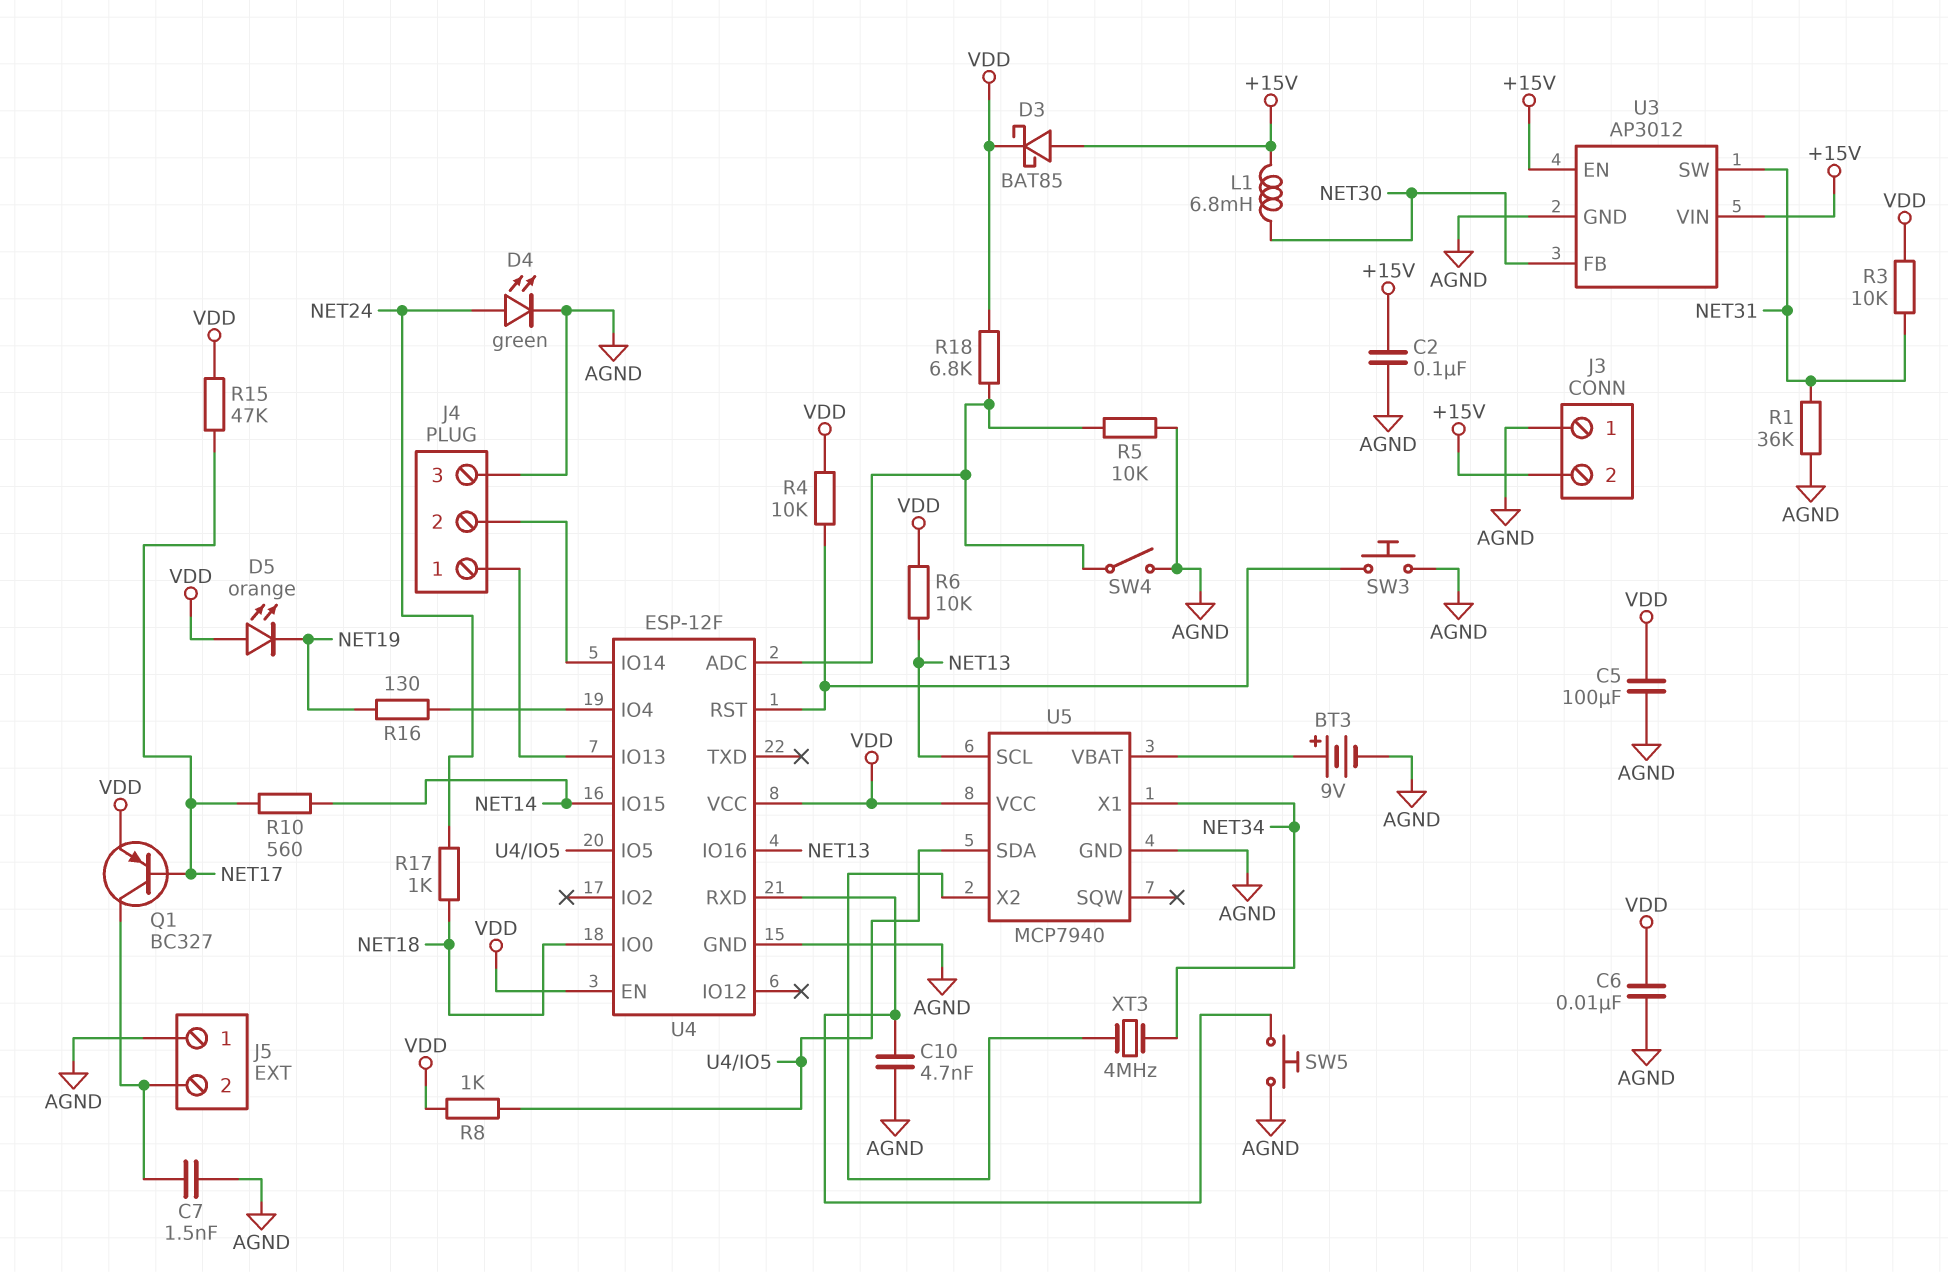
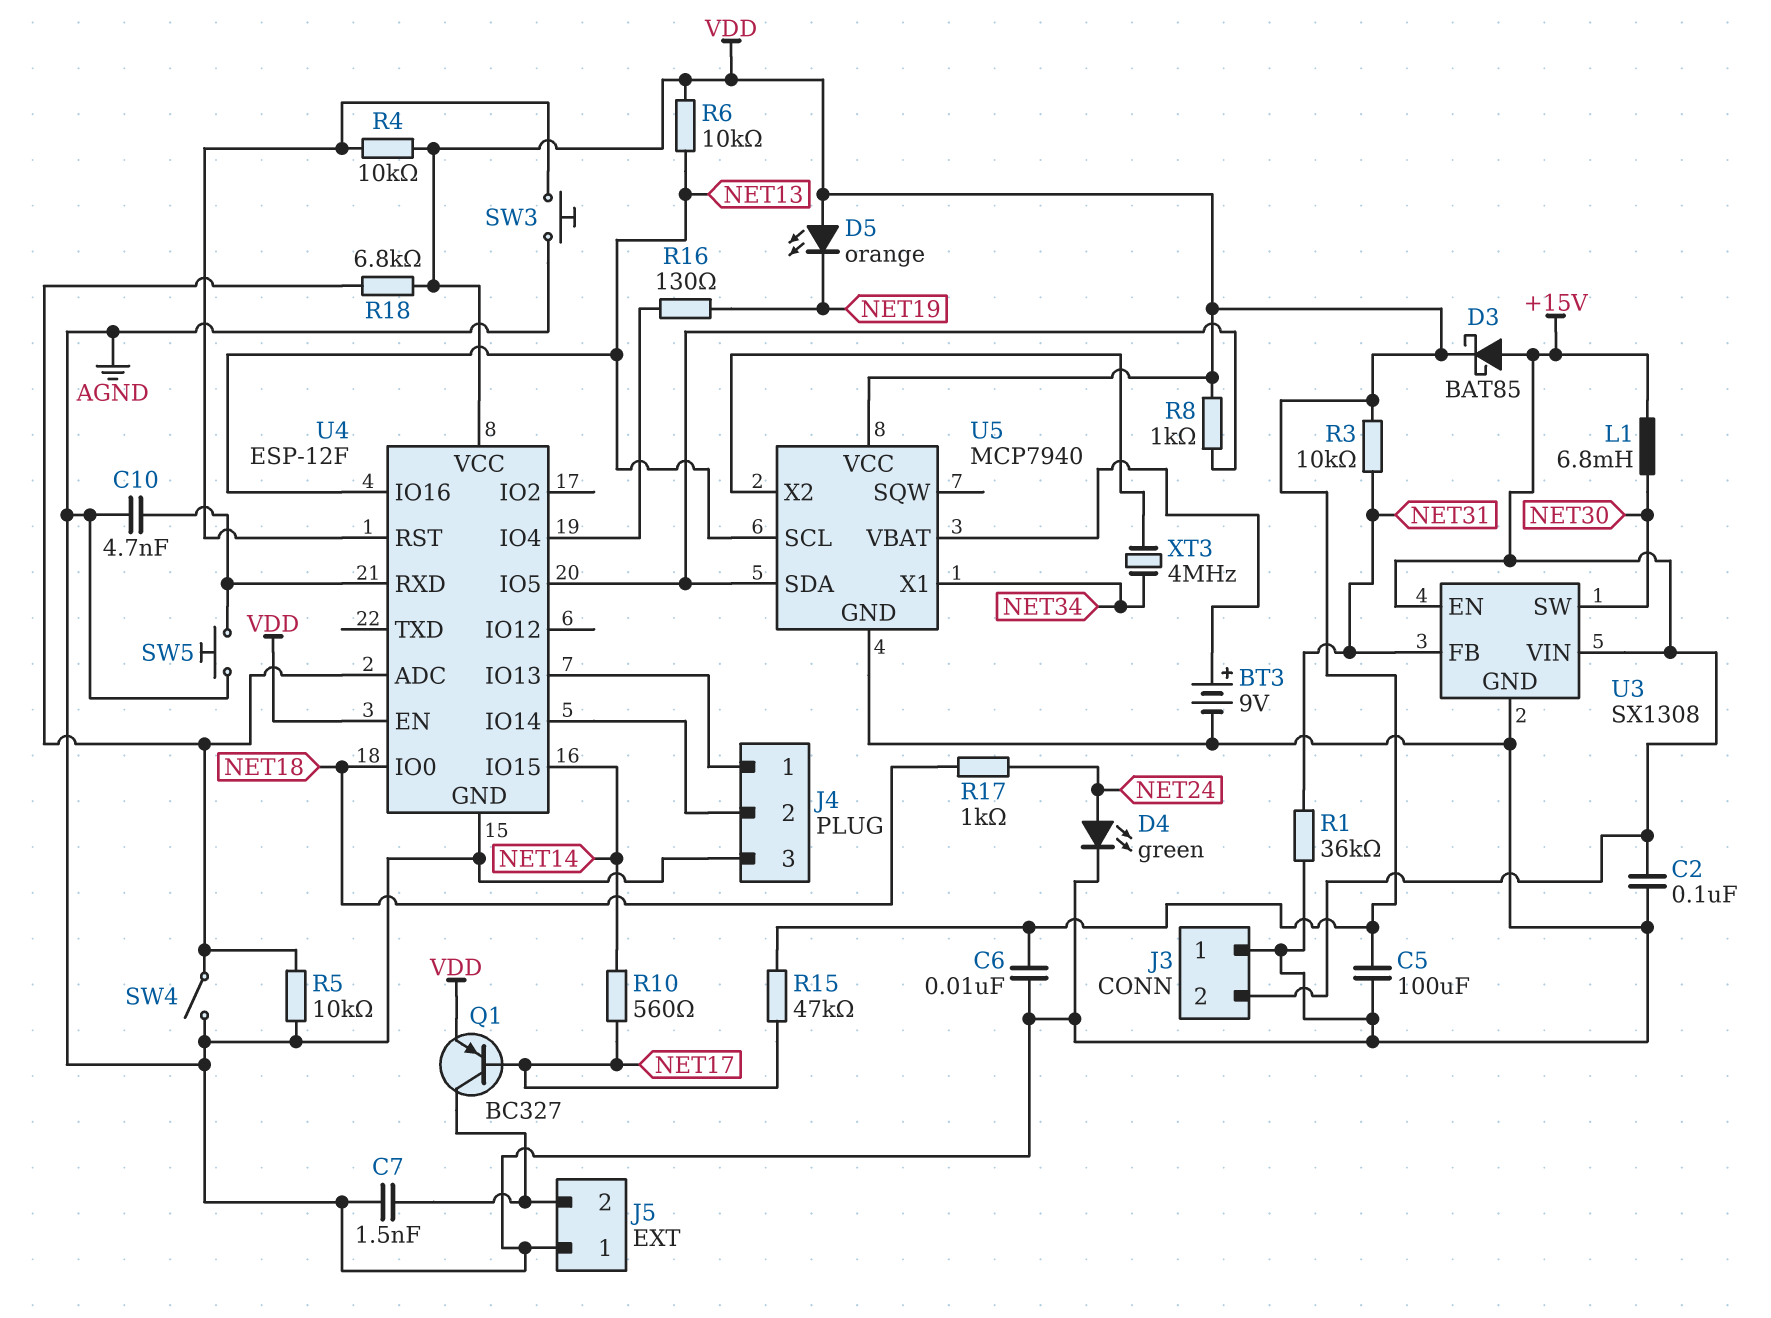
U3: AP3012 -> SX1308
U3 pin FB: NET30 -> NET31
U3 pin SW: NET31 -> NET30

